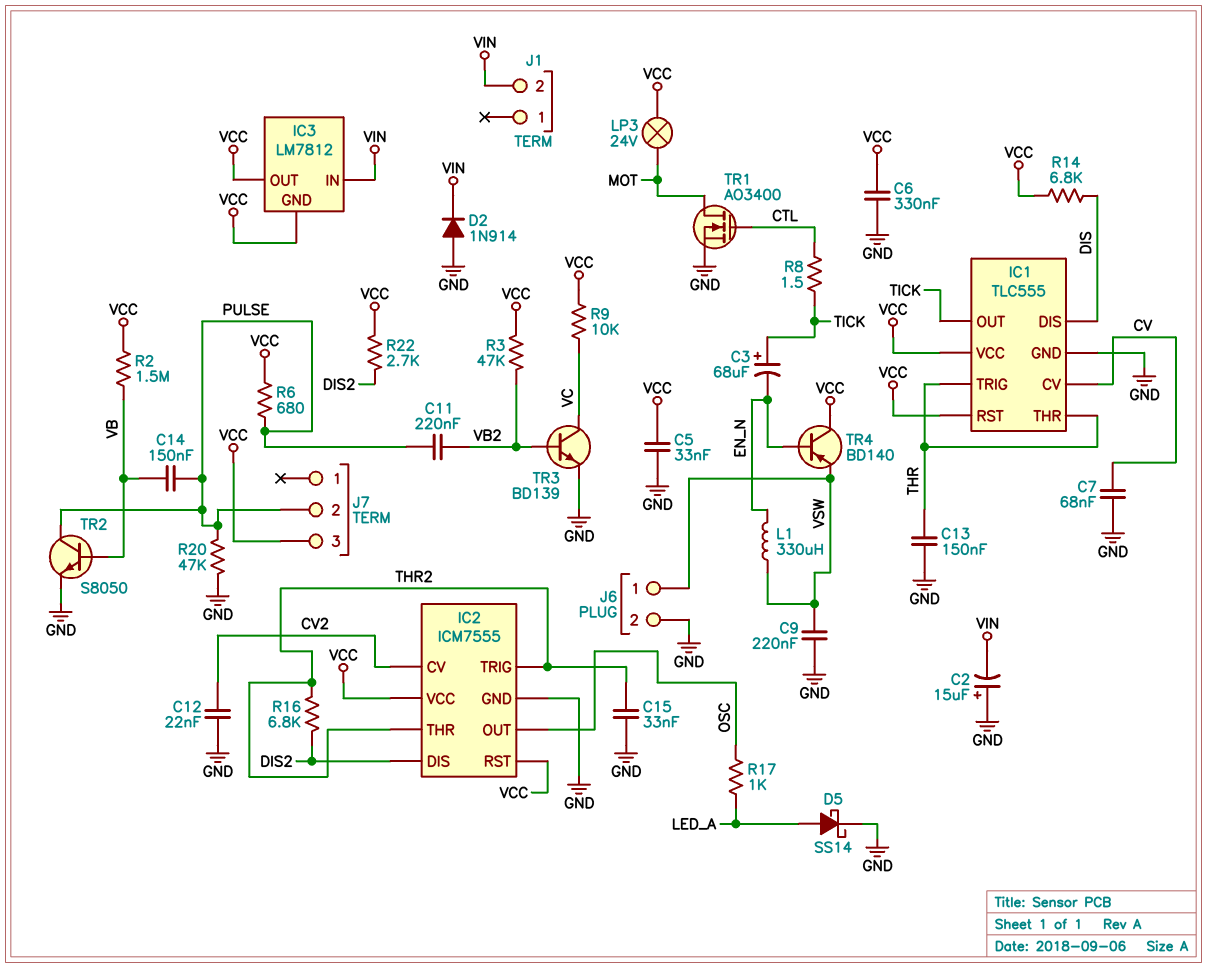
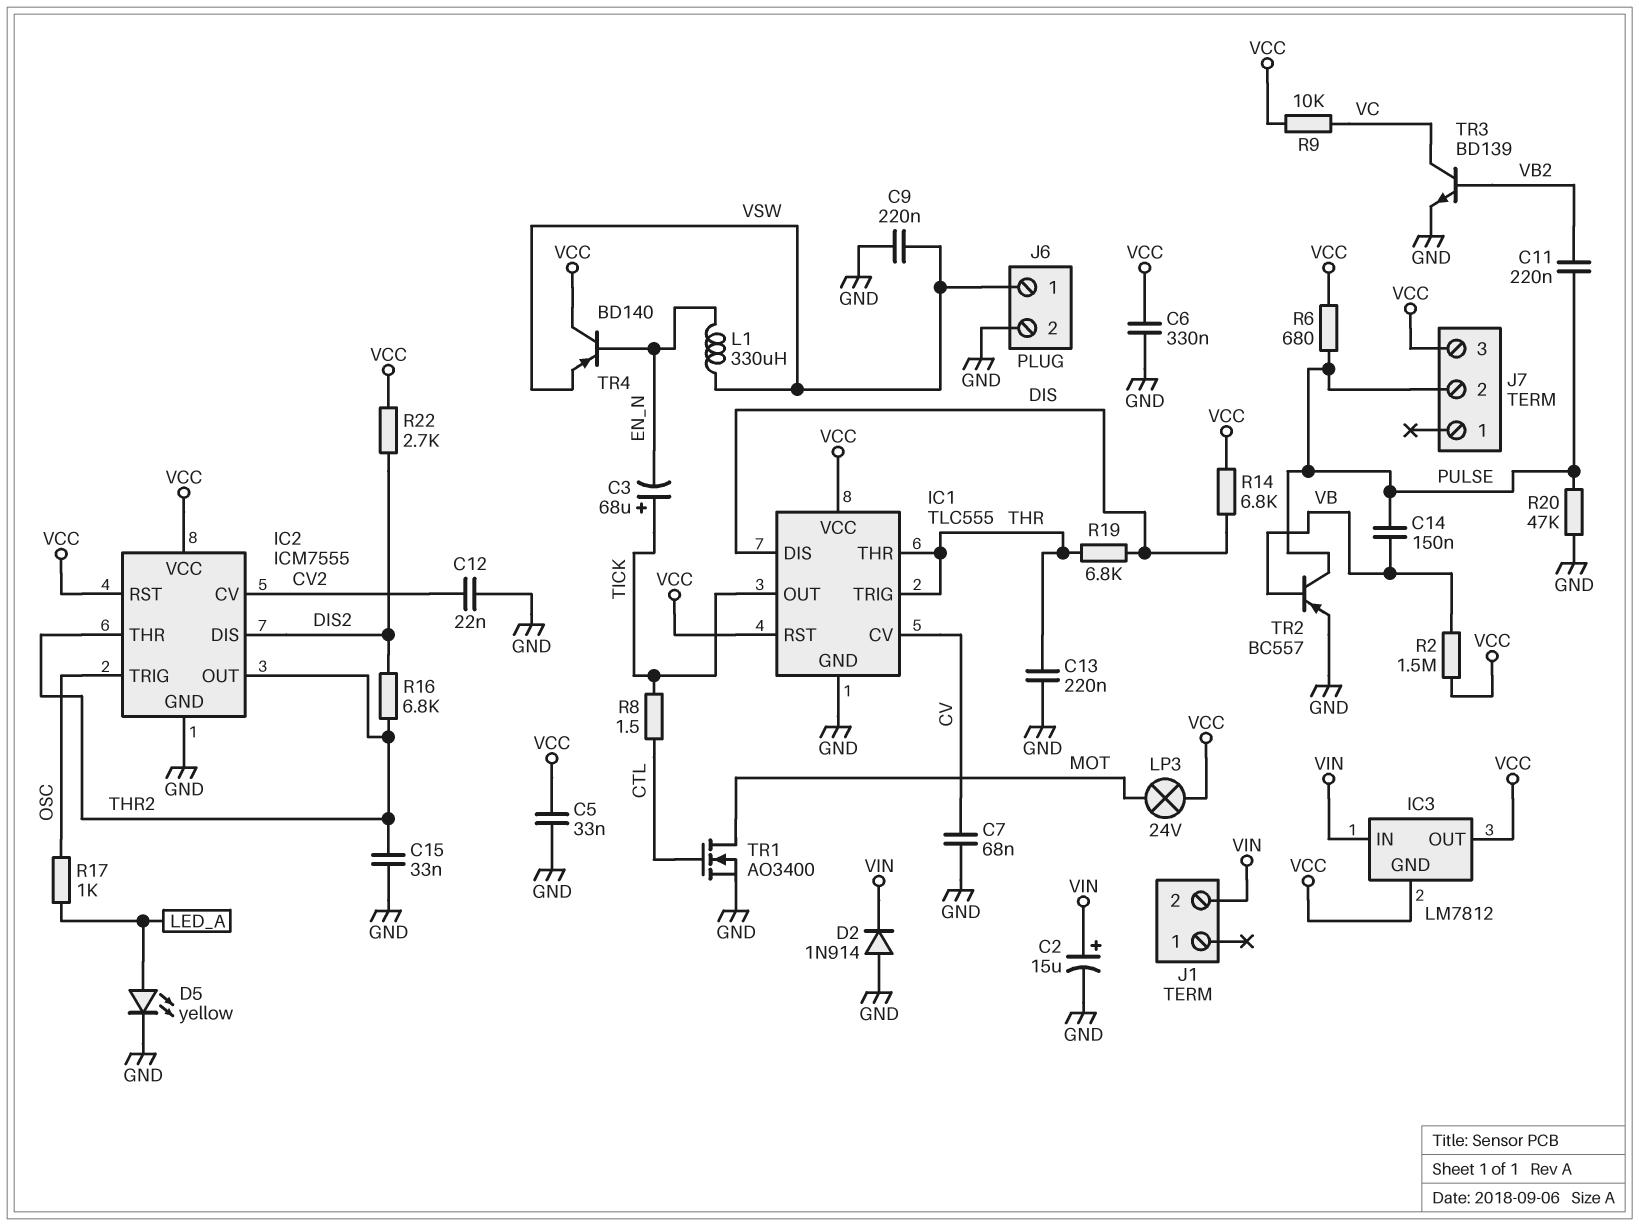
C2: 15uF (plus GND, minus VIN) -> 15uF (plus VIN, minus GND)
C13: 150nF (GND, THR) -> 220nF (GND, THR)
D5: schottky SS14 (A LED_A, K GND) -> LED yellow (A LED_A, K GND)
IC2 pin OUT: OSC -> THR2
IC2 pin TRIG: THR2 -> OSC
R3: 47k (VB2, VCC) -> none
R19: none -> 6.8k (DIS, THR)
TR2: NPN S8050 (B VB, C PULSE, E GND) -> PNP BC557 (B VB, C PULSE, E GND)

